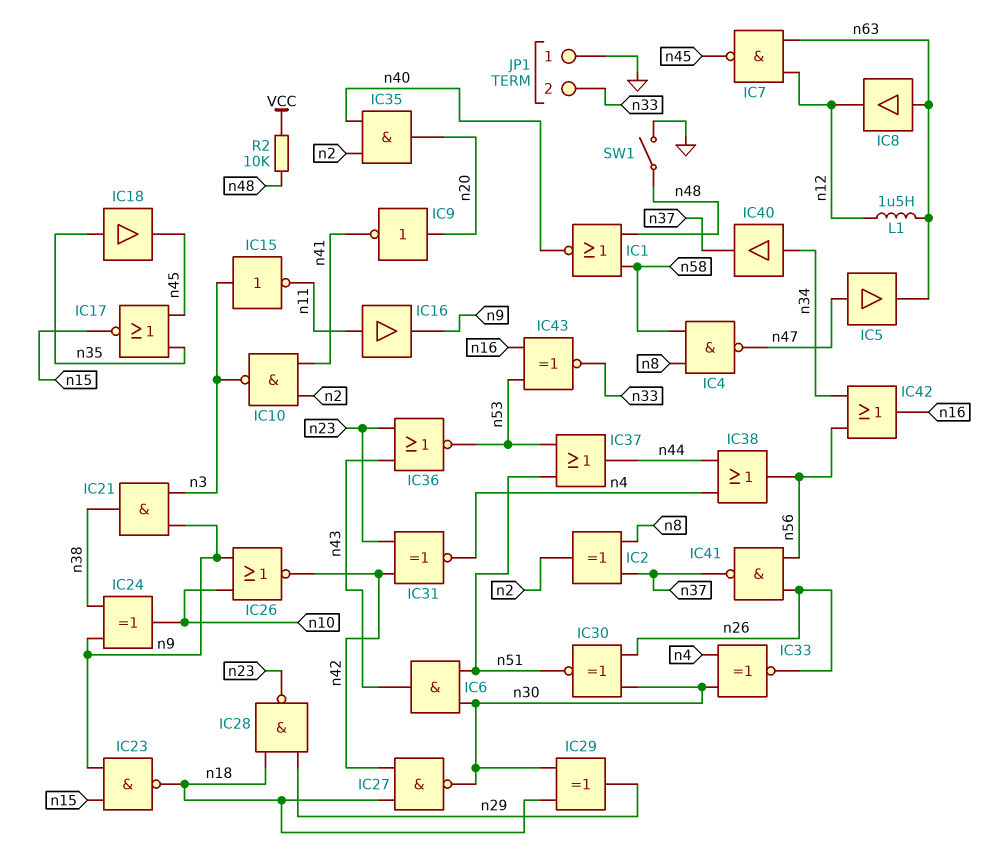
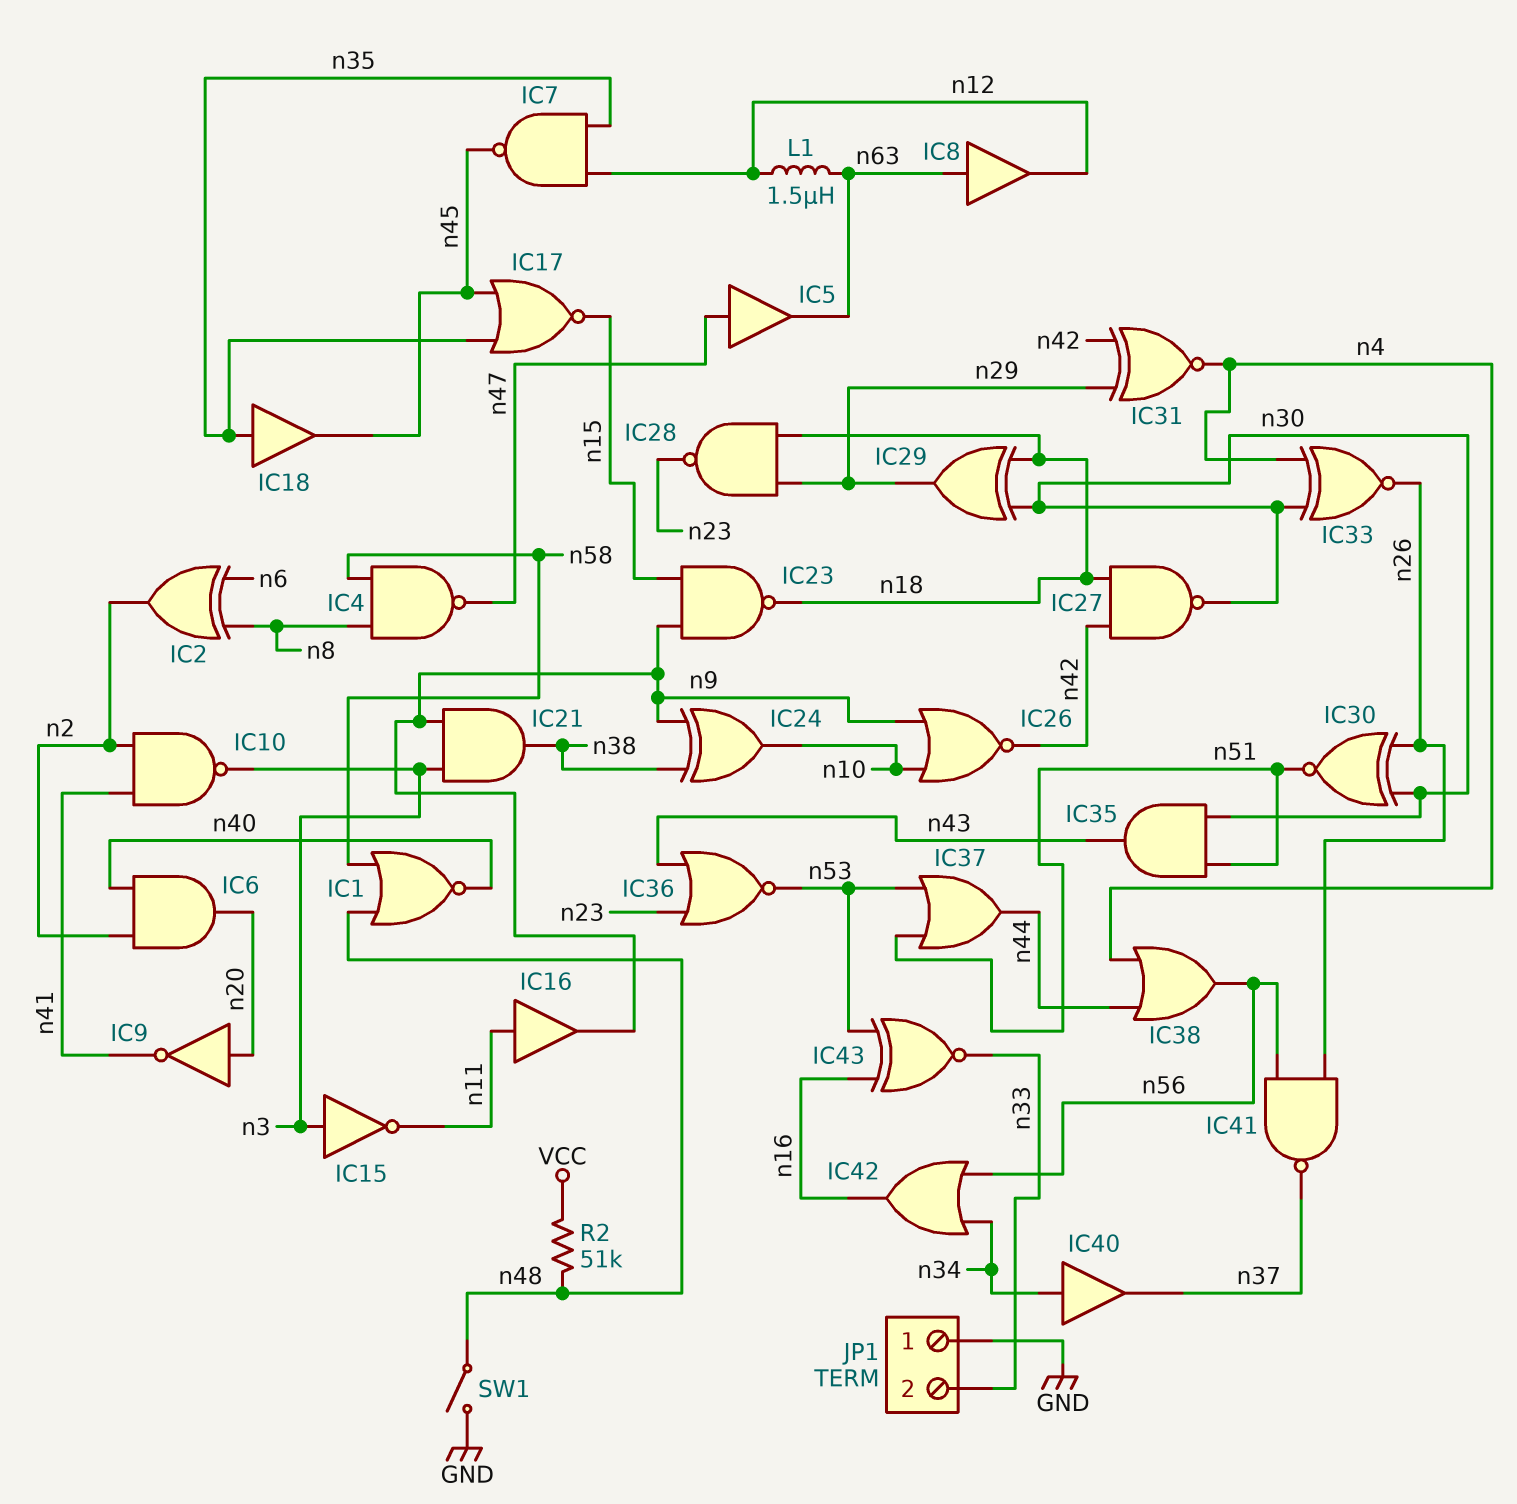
IC2: XOR (in n8, in n37, out n2) -> XOR (in n6, in n8, out n2)
IC6: AND (in n30, in n51, out n43) -> AND (in n2, in n40, out n20)
IC7: NAND (in n12, in n63, out n45) -> NAND (in n12, in n35, out n45)
IC31: XNOR (in n23, in n42, out n4) -> XNOR (in n29, in n42, out n4)
IC35: AND (in n2, in n40, out n20) -> AND (in n30, in n51, out n43)
R2: 10k (VCC, n48) -> 51k (VCC, n48)

